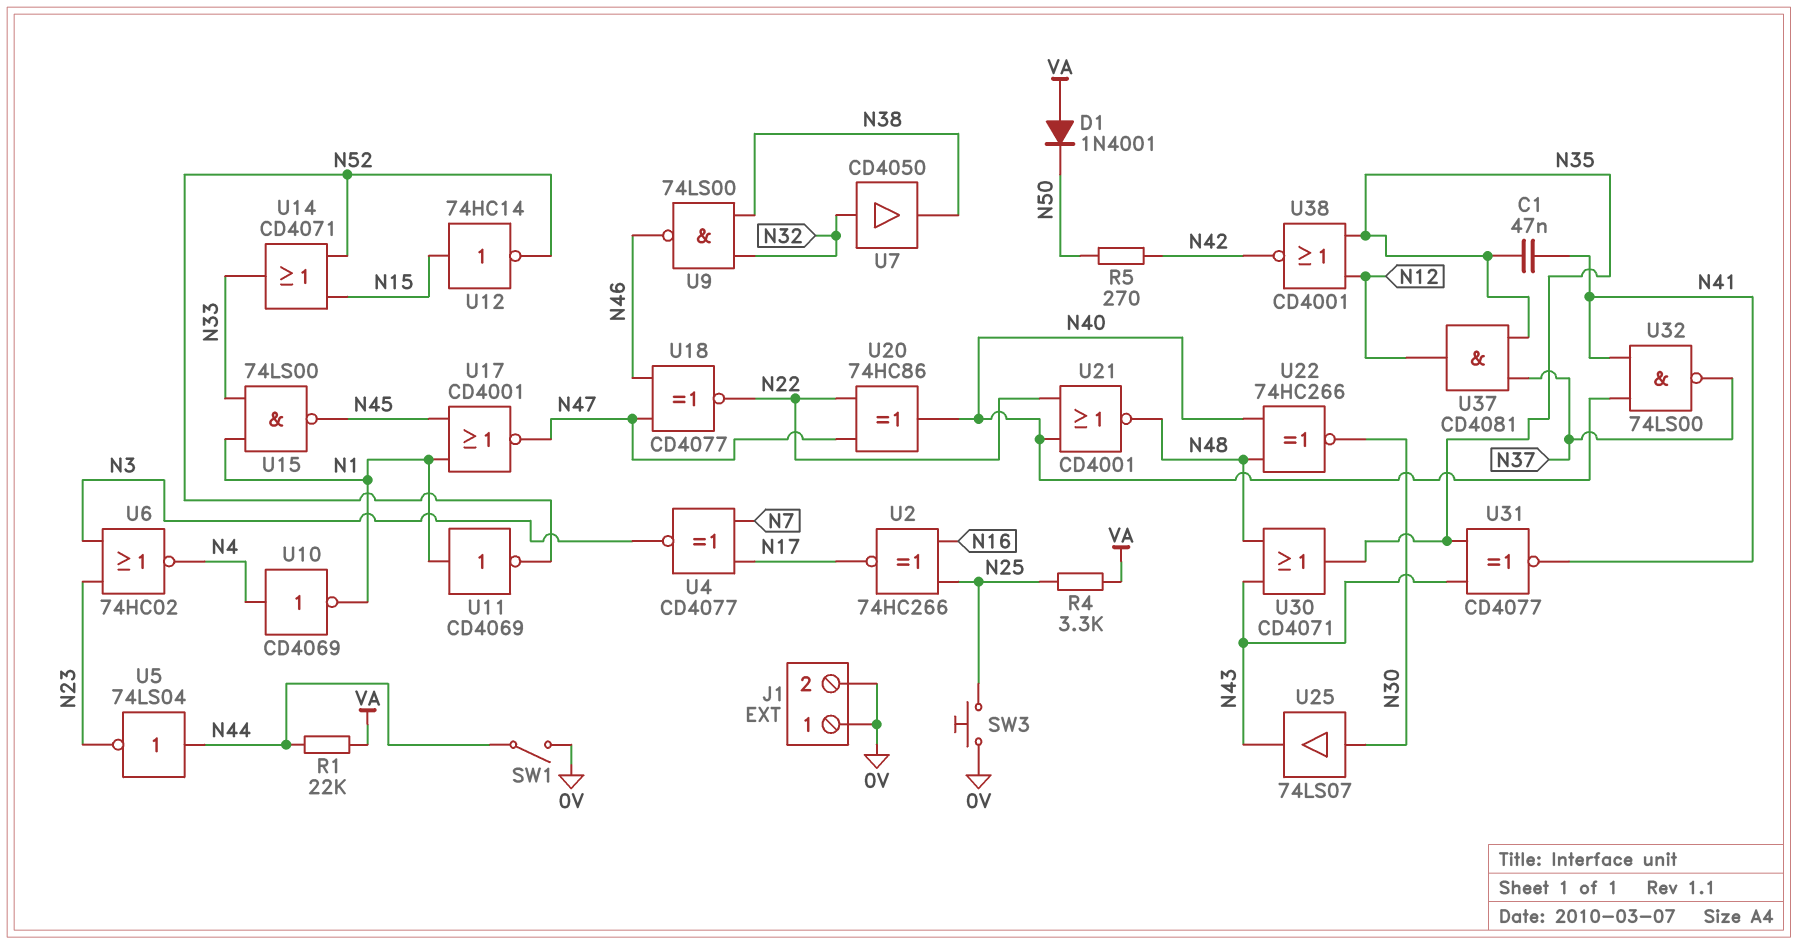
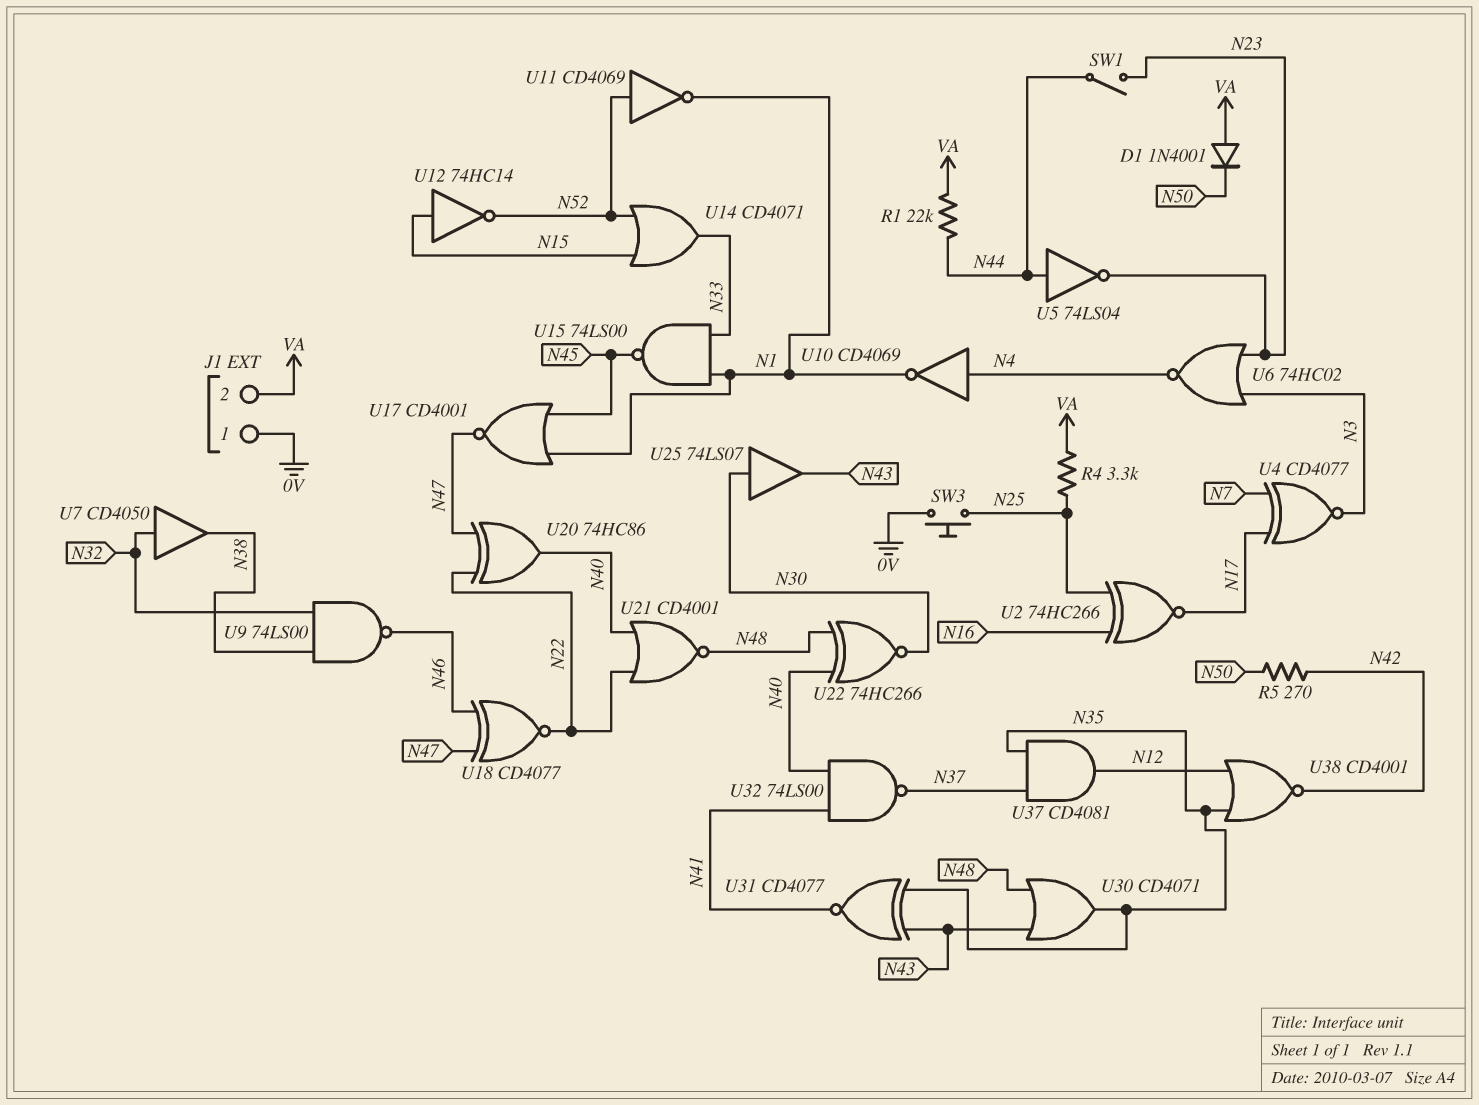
C1: 47nF (N35, N41) -> none
J1 pin 2: 0V -> VA
SW1: switch (0V, N44) -> switch (N23, N44)
U11: NOT CD4069 (in N1, out N52) -> NOT CD4069 (in N52, out N1)

